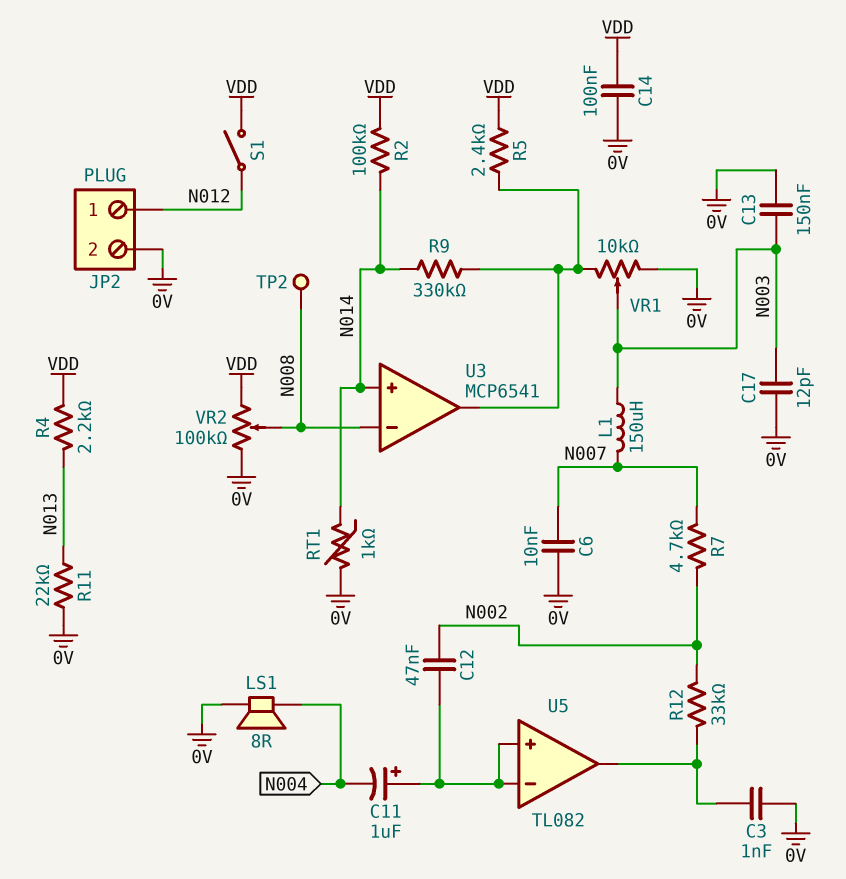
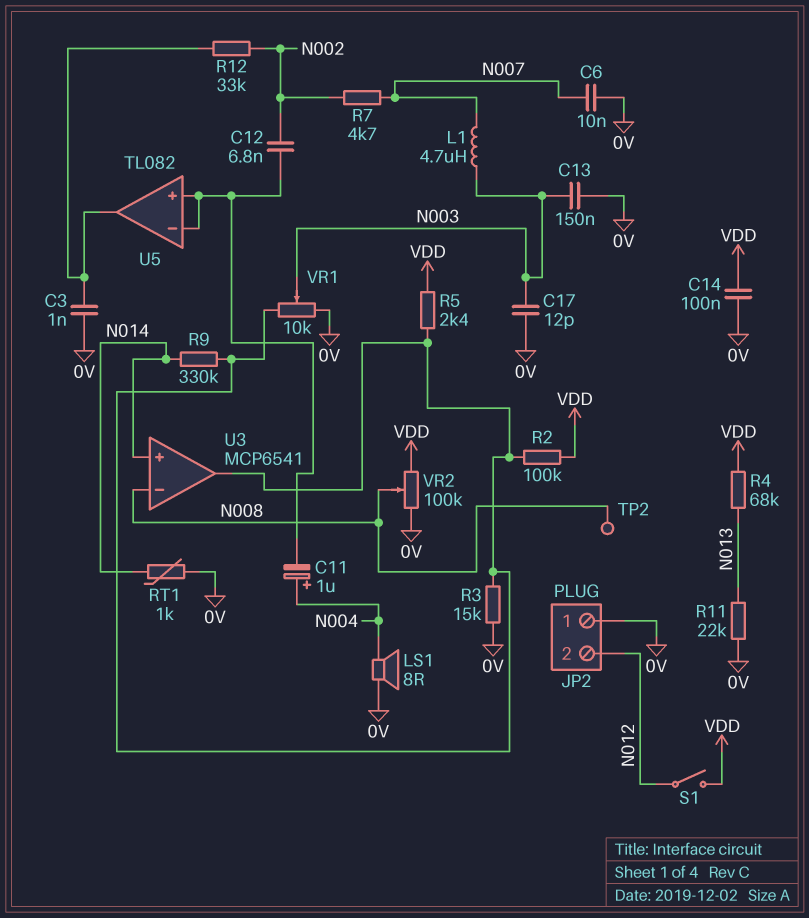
C11: 1uF (plus U5/in+, minus N004) -> 1uF (plus N004, minus U5/in+)
C12: 47nF (N002, U5/in+) -> 6.8nF (N002, U5/in+)
JP2 pin 1: N012 -> 0V
JP2 pin 2: 0V -> N012
L1: 150uH (N003, N007) -> 4.7uH (N003, N007)
R2: 100k (N014, VDD) -> 100k (U3/out, VDD)
R3: none -> 15k (0V, U3/out)
R4: 2.2k (N013, VDD) -> 68k (N013, VDD)

